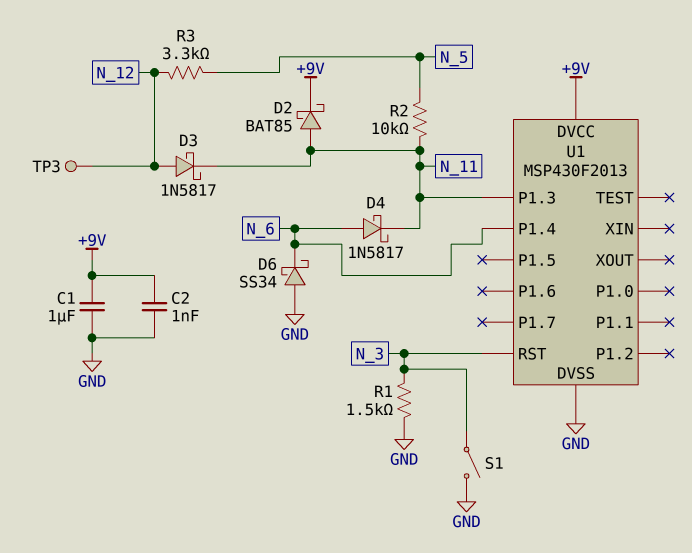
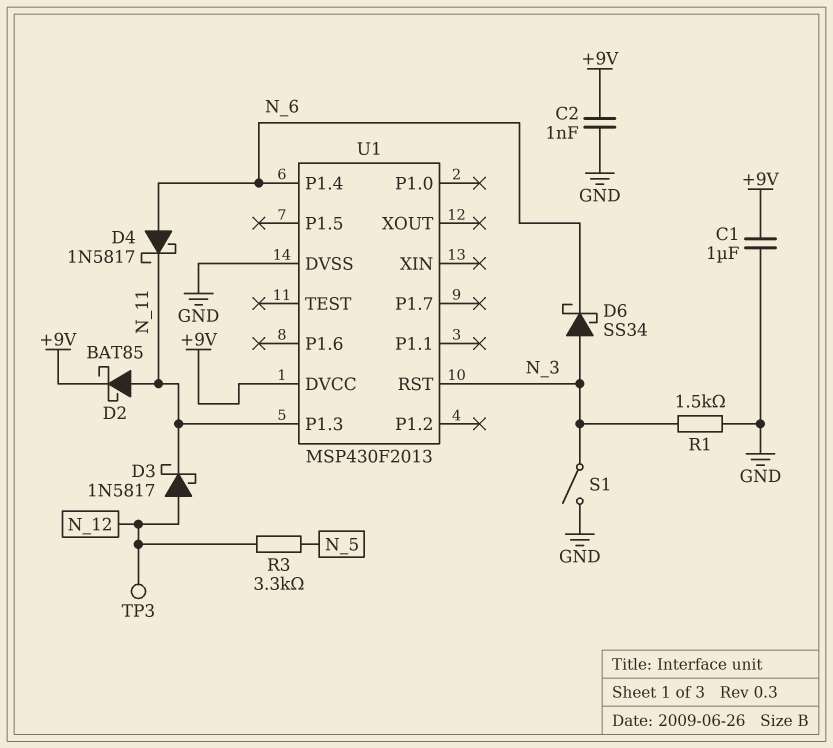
D6: schottky SS34 (A GND, K N_6) -> schottky SS34 (A N_3, K N_6)
R2: 10k (N_5, N_11) -> none

